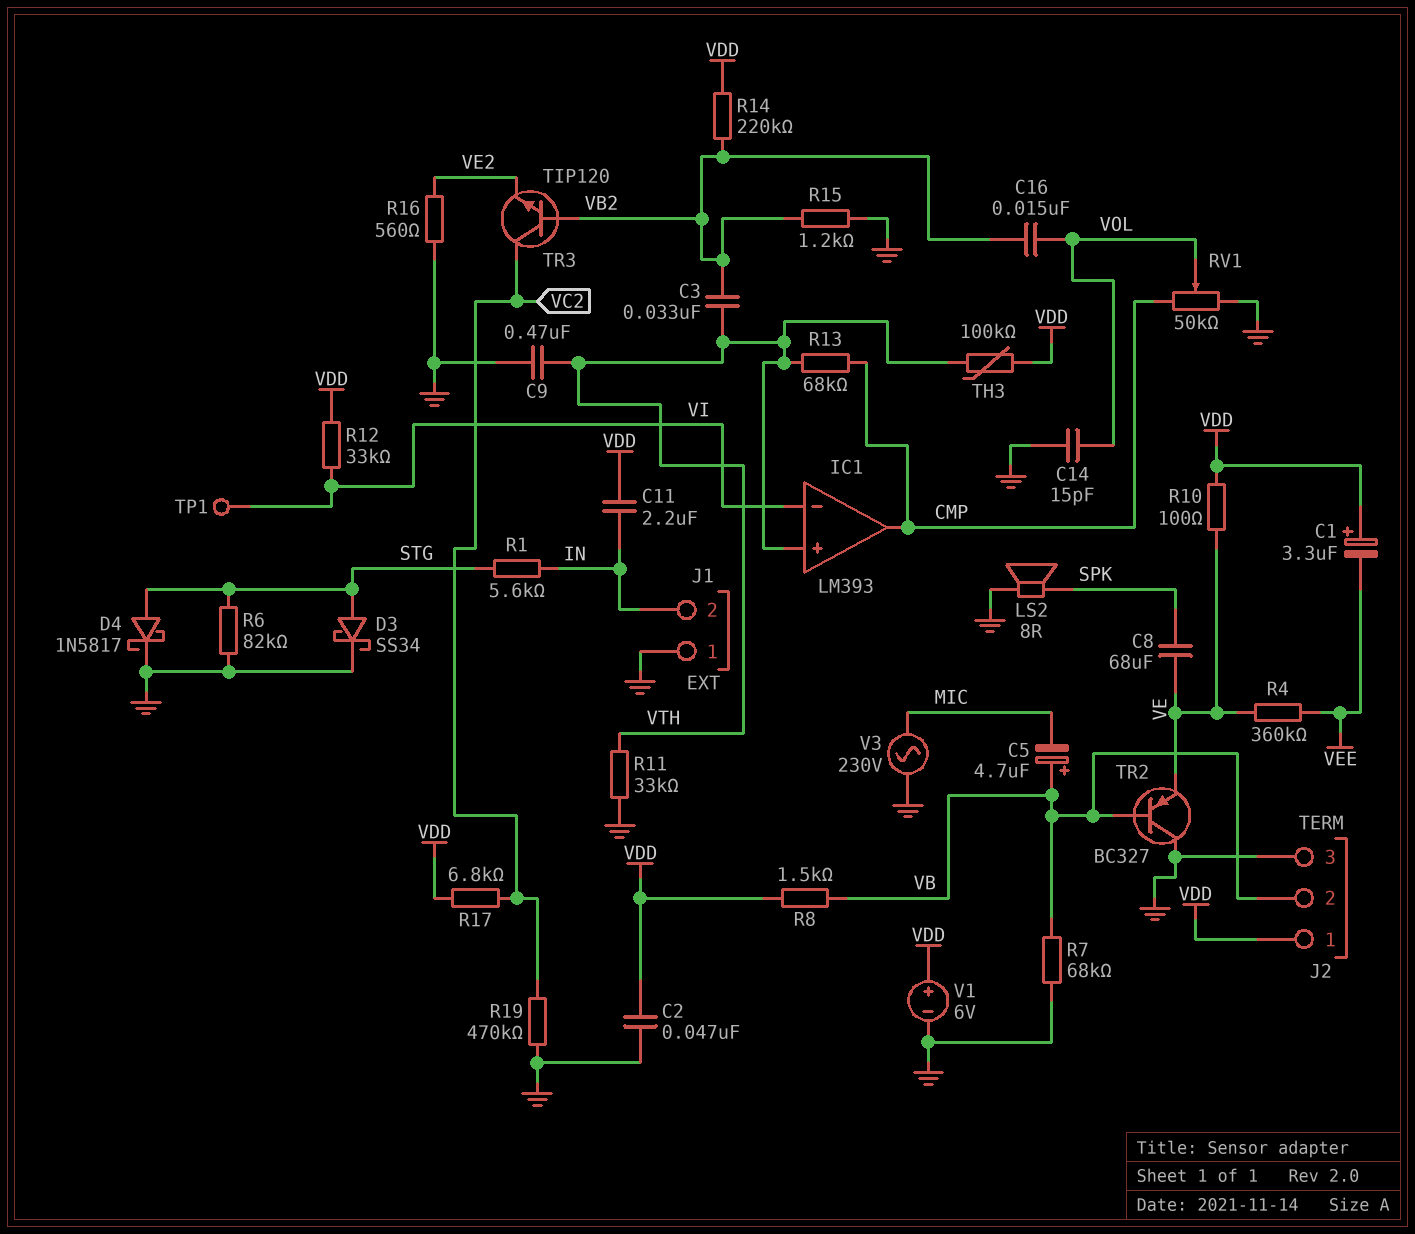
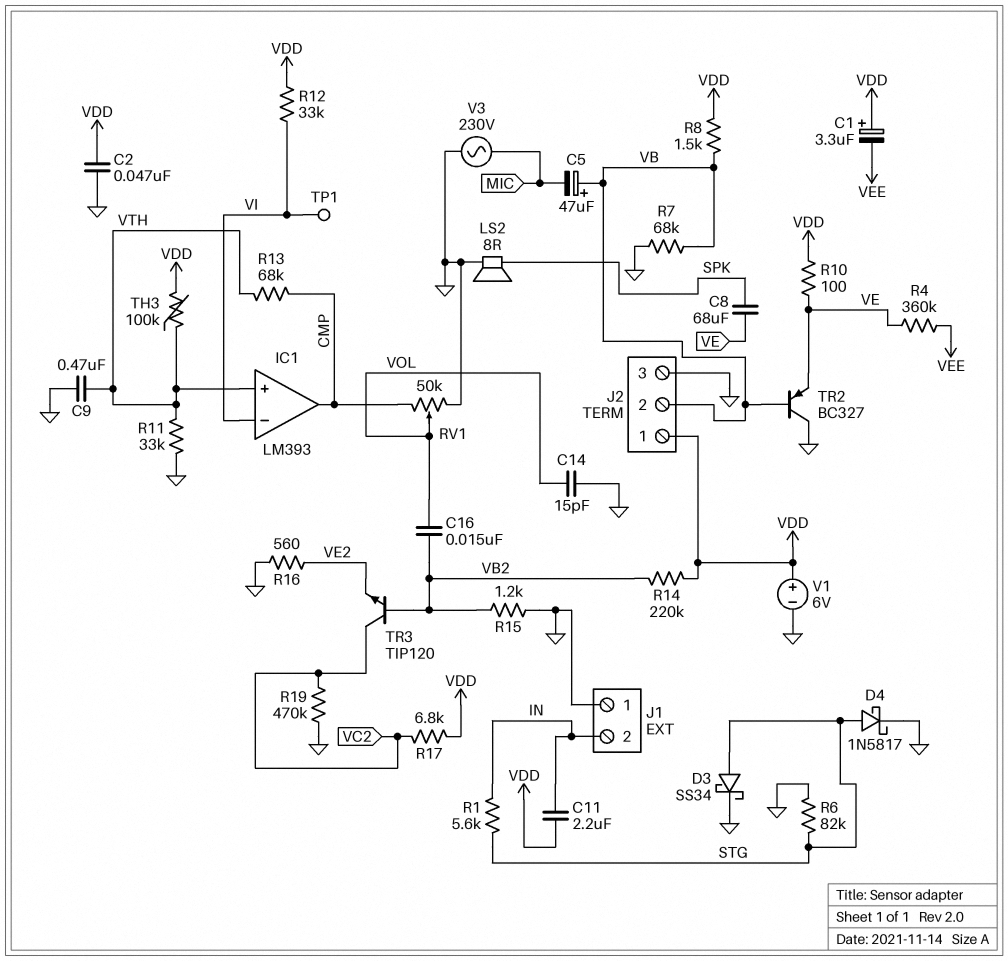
C3: 33nF (VB2, VTH) -> none
C5: 4.7uF (plus VB, minus MIC) -> 47uF (plus VB, minus MIC)

